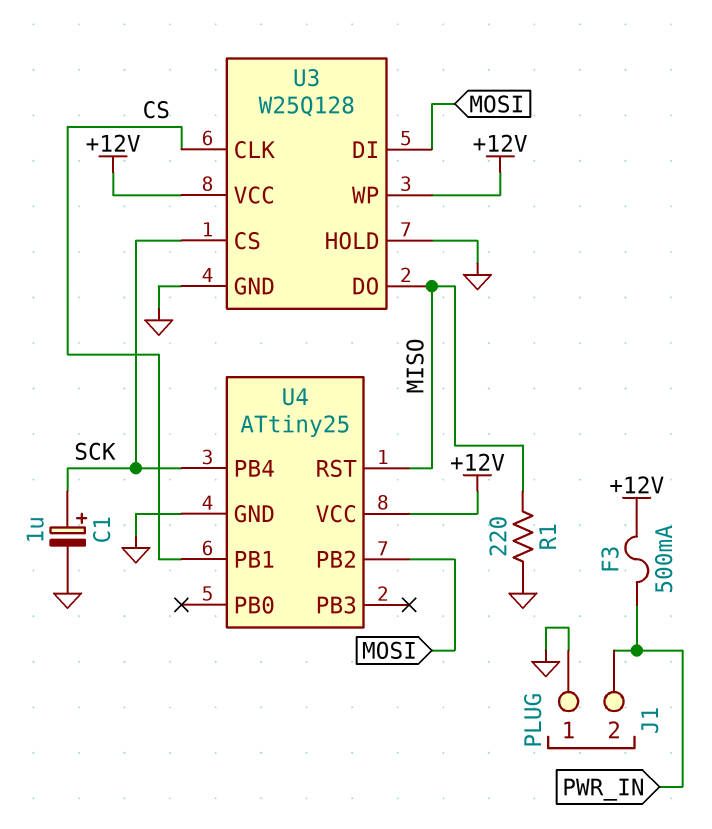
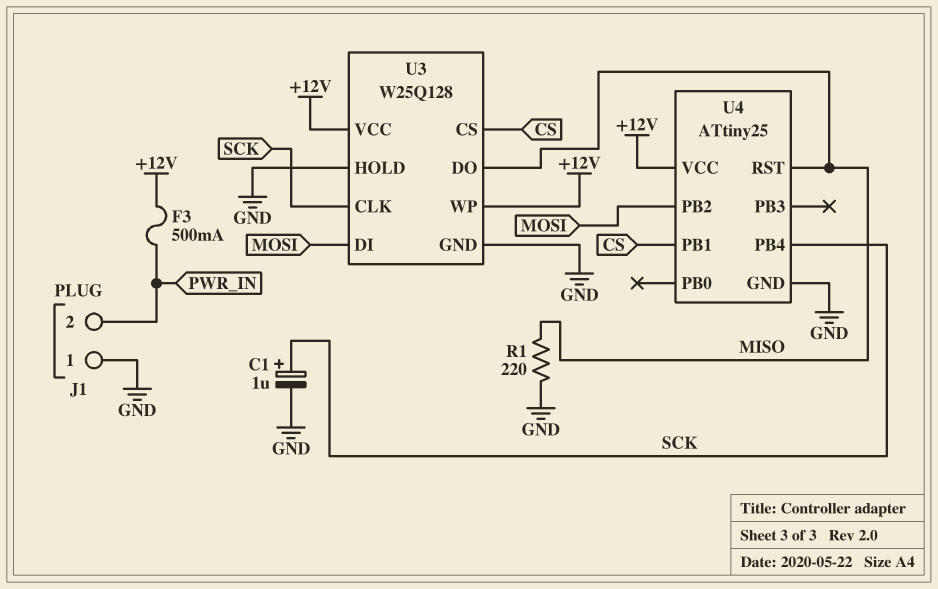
U3 pin CLK: CS -> SCK
U3 pin CS: SCK -> CS

